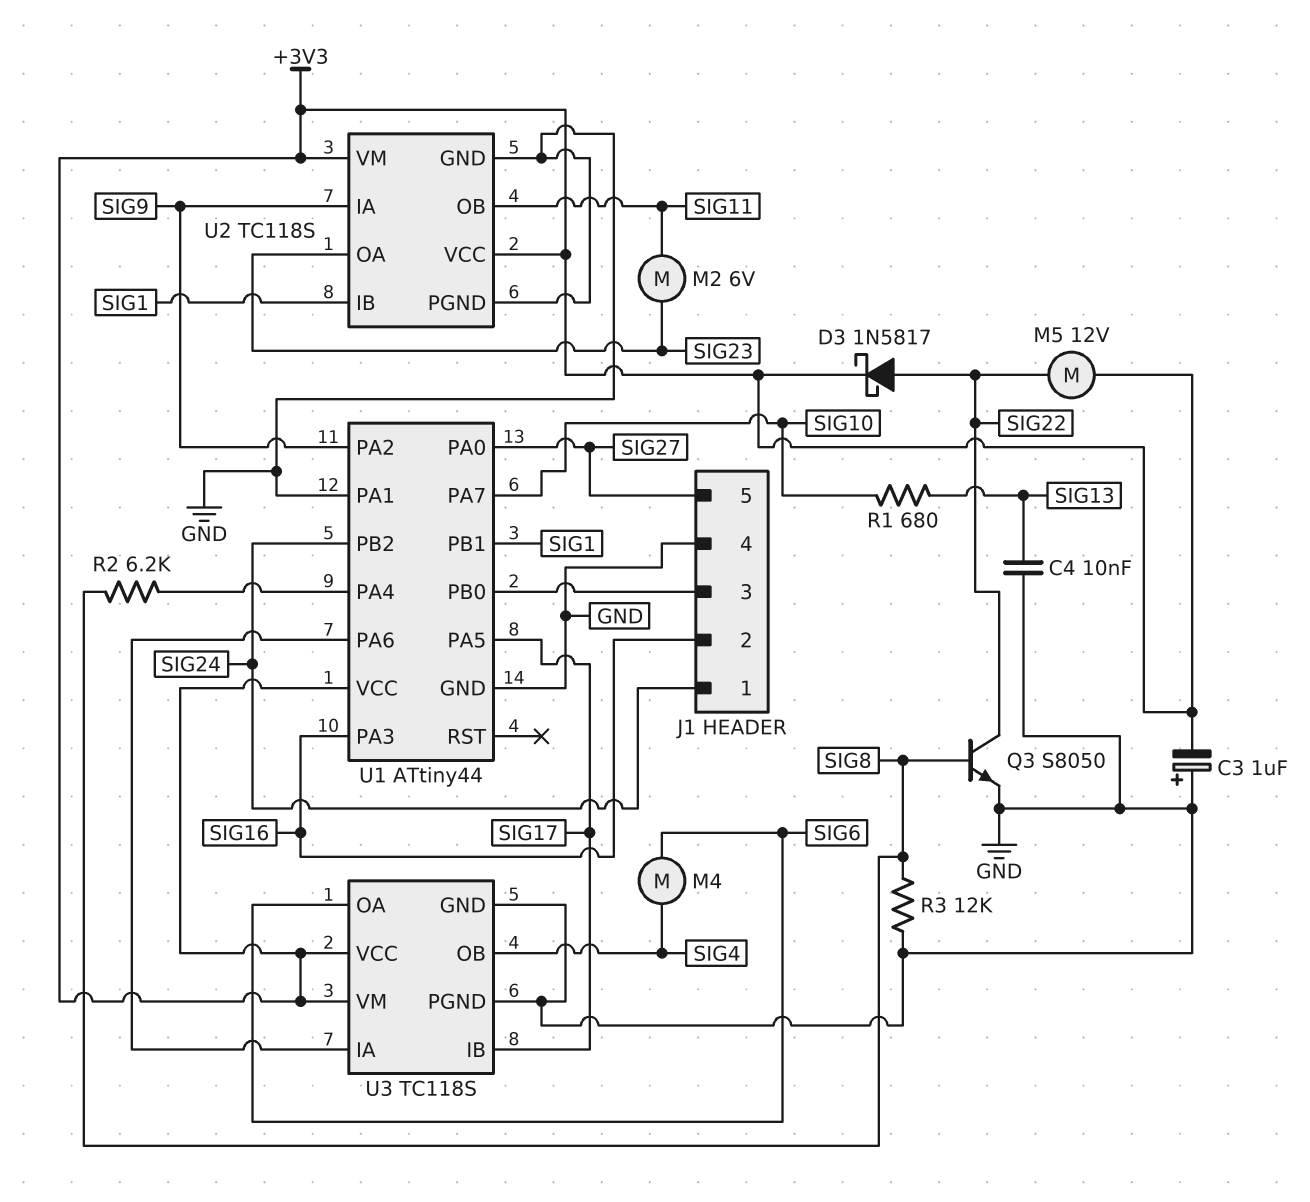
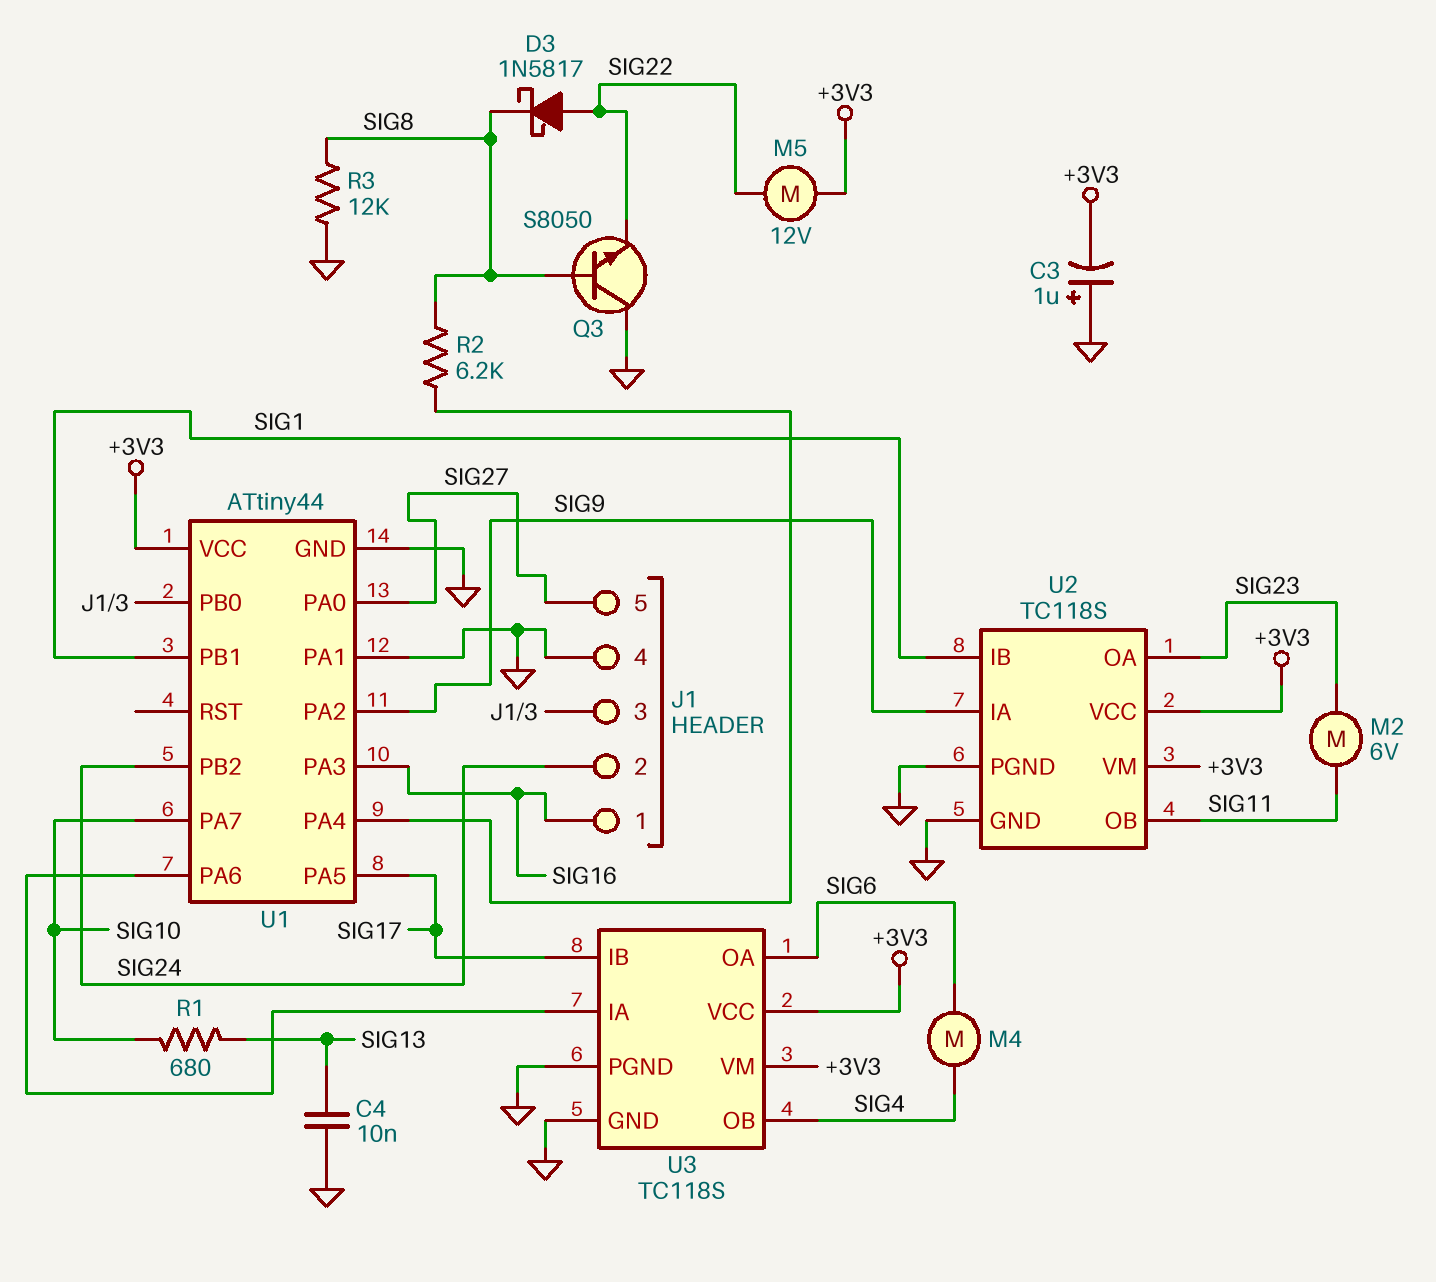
D3: schottky 1N5817 (A SIG22, K +3V3) -> schottky 1N5817 (A SIG22, K SIG8)
J1 pin 1: SIG24 -> SIG16
J1 pin 2: SIG16 -> SIG24
Q3: NPN S8050 (B SIG8, C SIG22, E GND) -> NPN S8050 (B SIG8, C GND, E SIG22)

